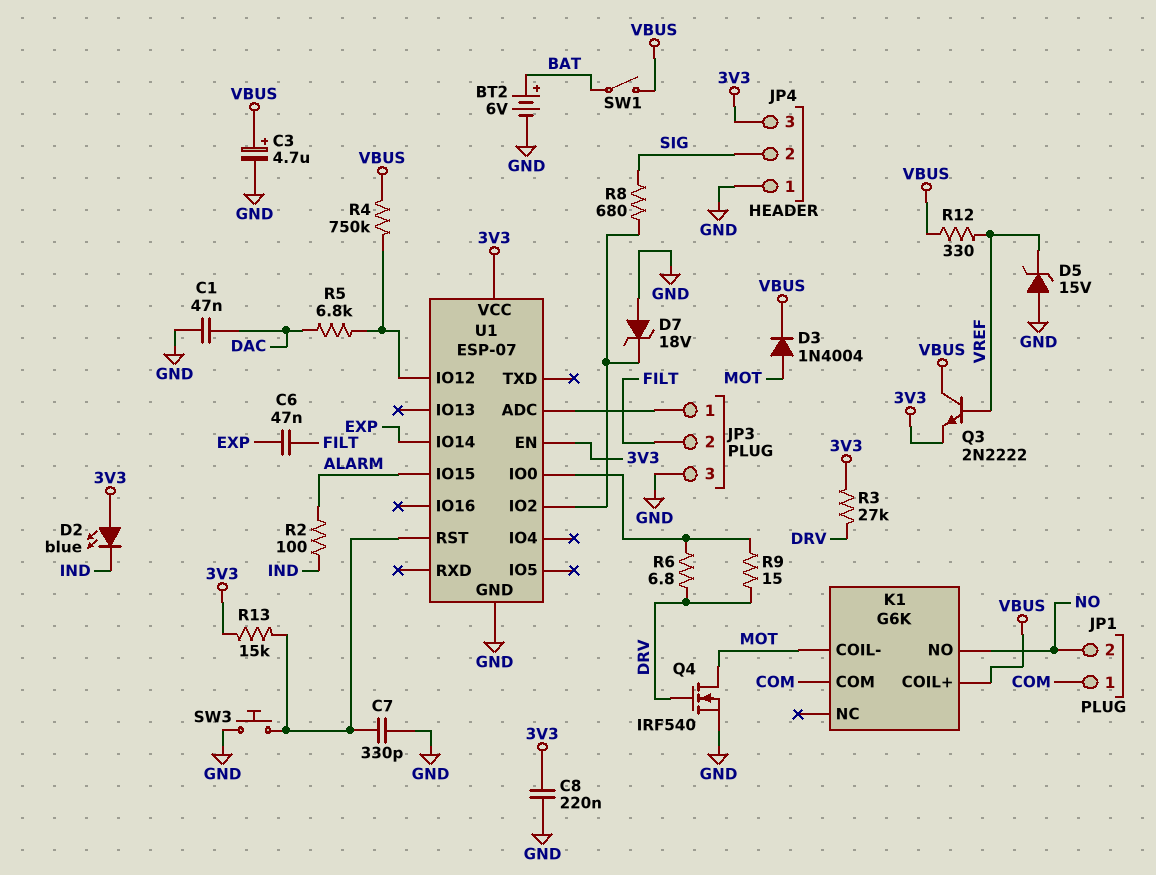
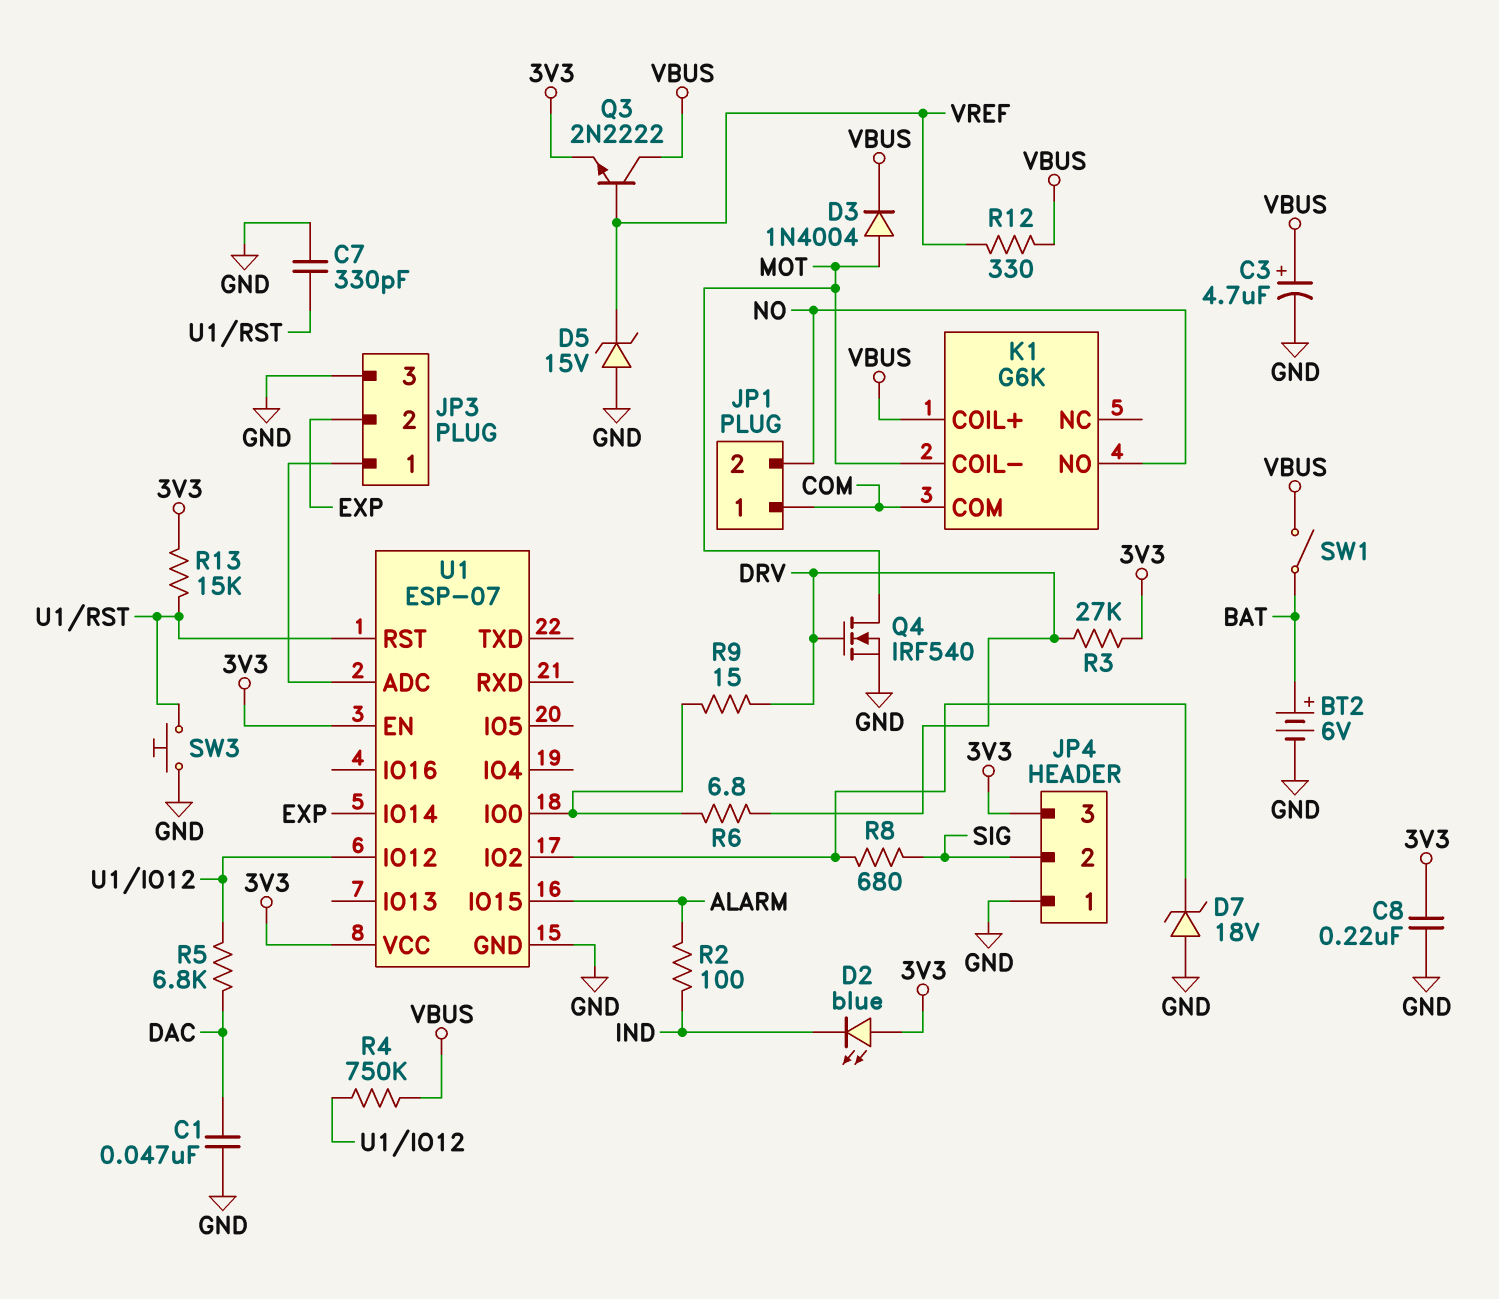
C6: 47nF (EXP, FILT) -> none
JP3 pin 2: FILT -> EXP

